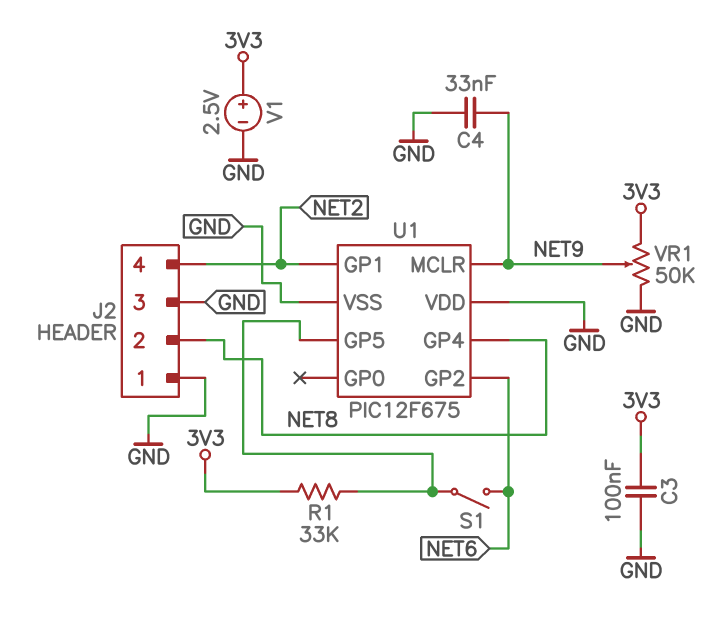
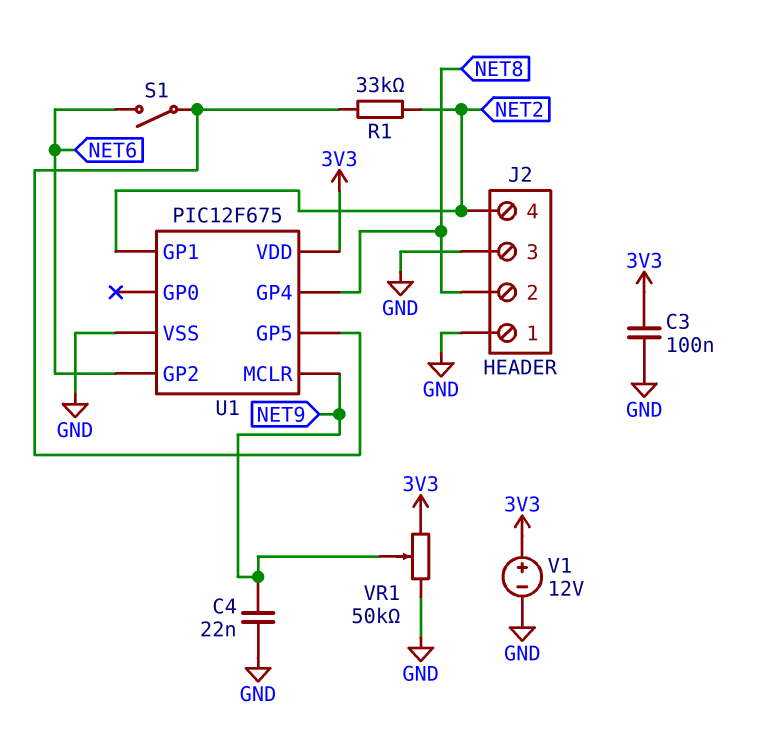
C4: 33nF (GND, NET9) -> 22nF (GND, NET9)
R1: 33k (3V3, U1/GP5) -> 33k (NET2, U1/GP5)
U1 pin VDD: GND -> 3V3
V1: 2.5V (plus 3V3, minus GND) -> 12V (plus 3V3, minus GND)

